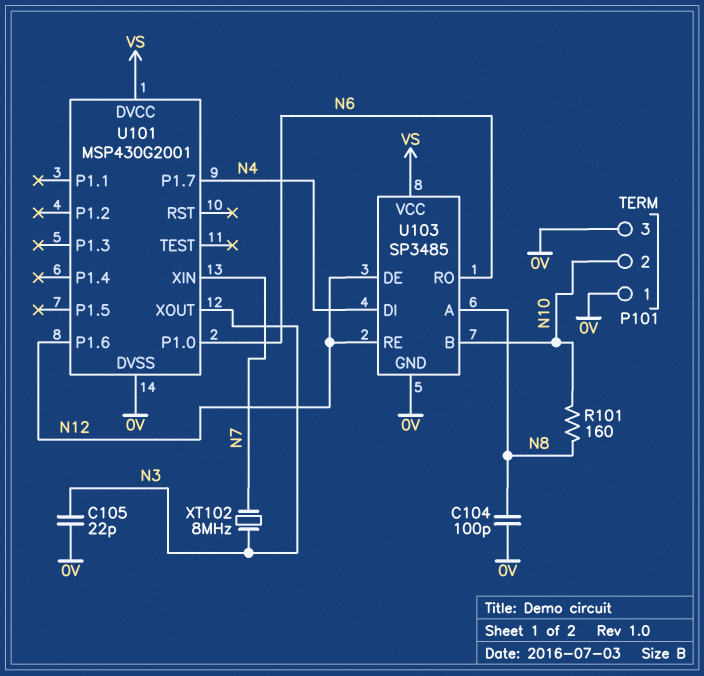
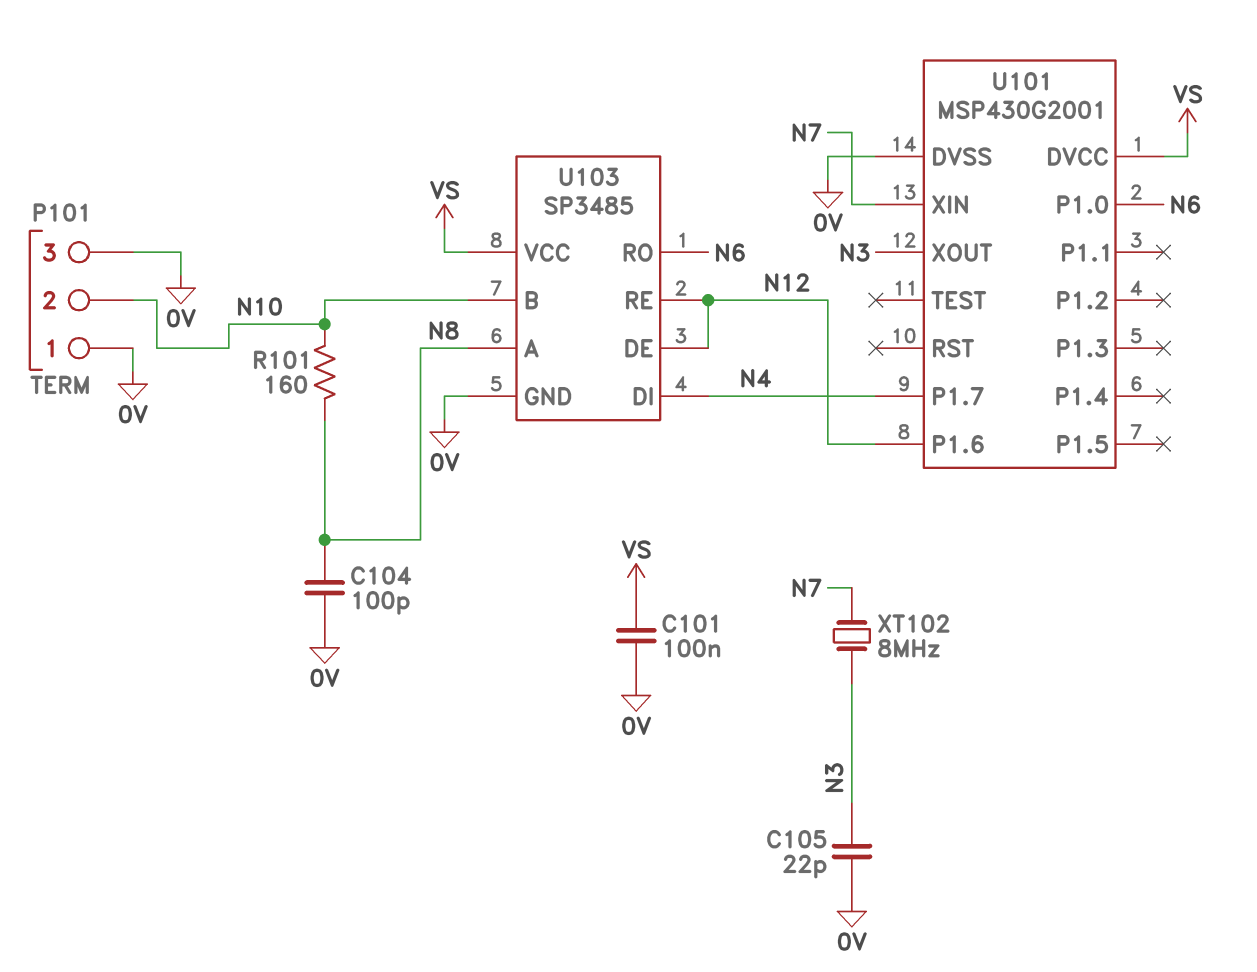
C101: none -> 100nF (0V, VS)

